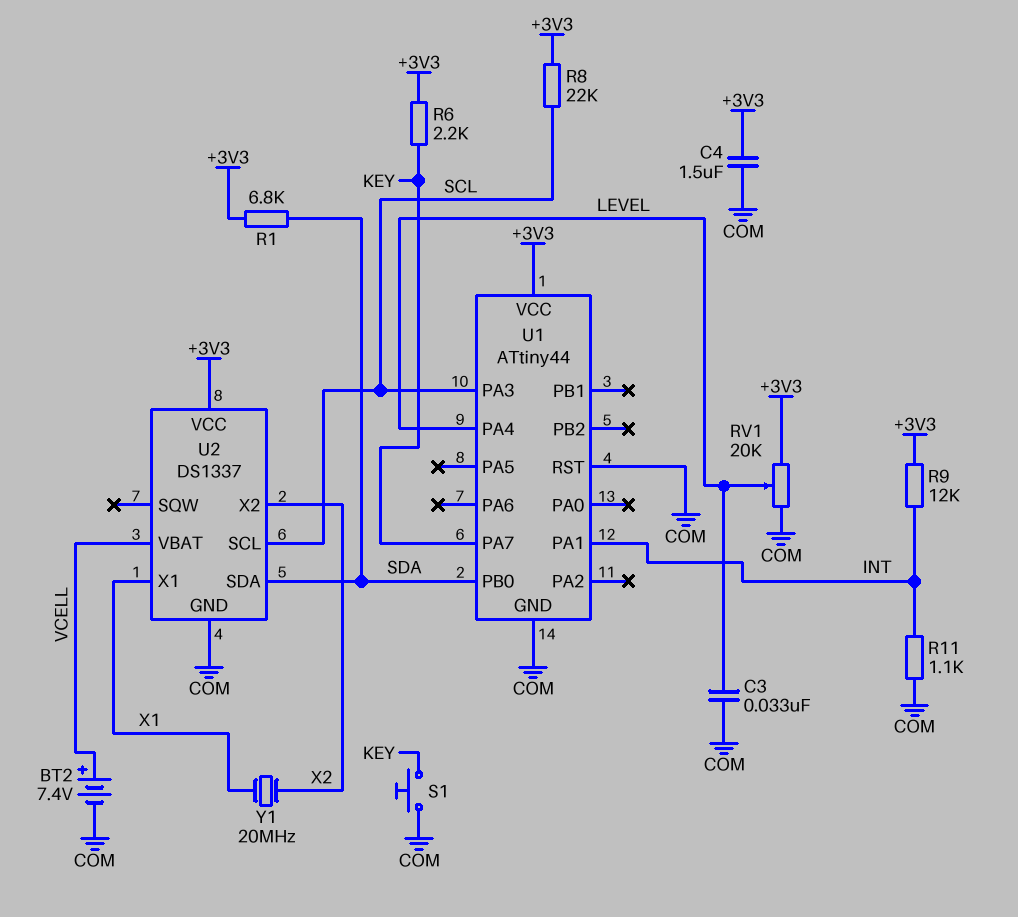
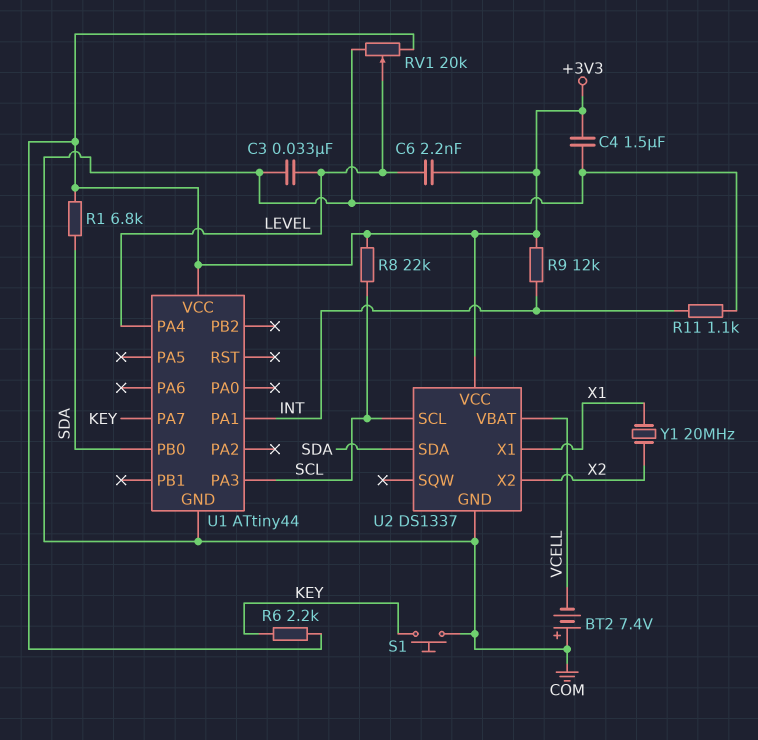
BT2: 7.4V (plus VCELL, minus COM) -> 7.4V (plus COM, minus VCELL)
C6: none -> 2.2nF (+3V3, LEVEL)
U1 pin RST: COM -> none

